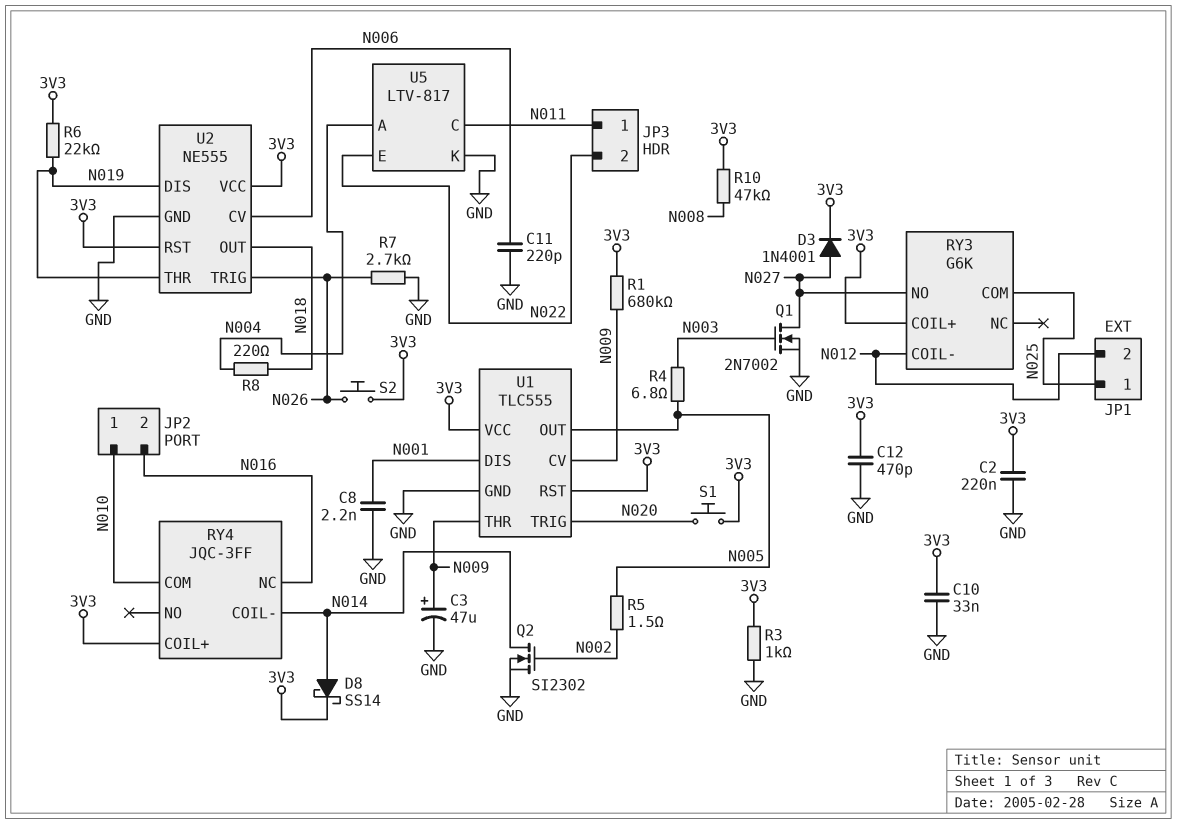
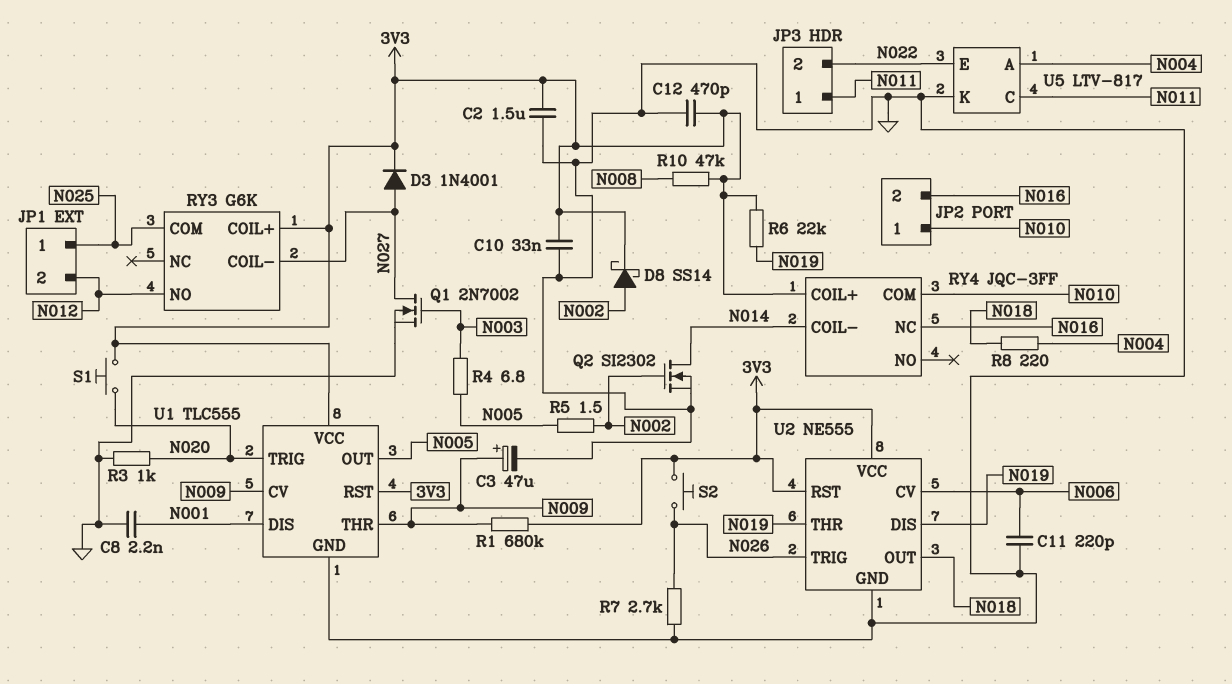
C2: 220nF (3V3, GND) -> 1.5uF (3V3, GND)
D8: schottky SS14 (A N014, K 3V3) -> schottky SS14 (A N002, K 3V3)
R3: 1k (3V3, GND) -> 1k (GND, N020)
RY3 pin COIL-: N012 -> N027
RY3 pin NO: N027 -> N012

